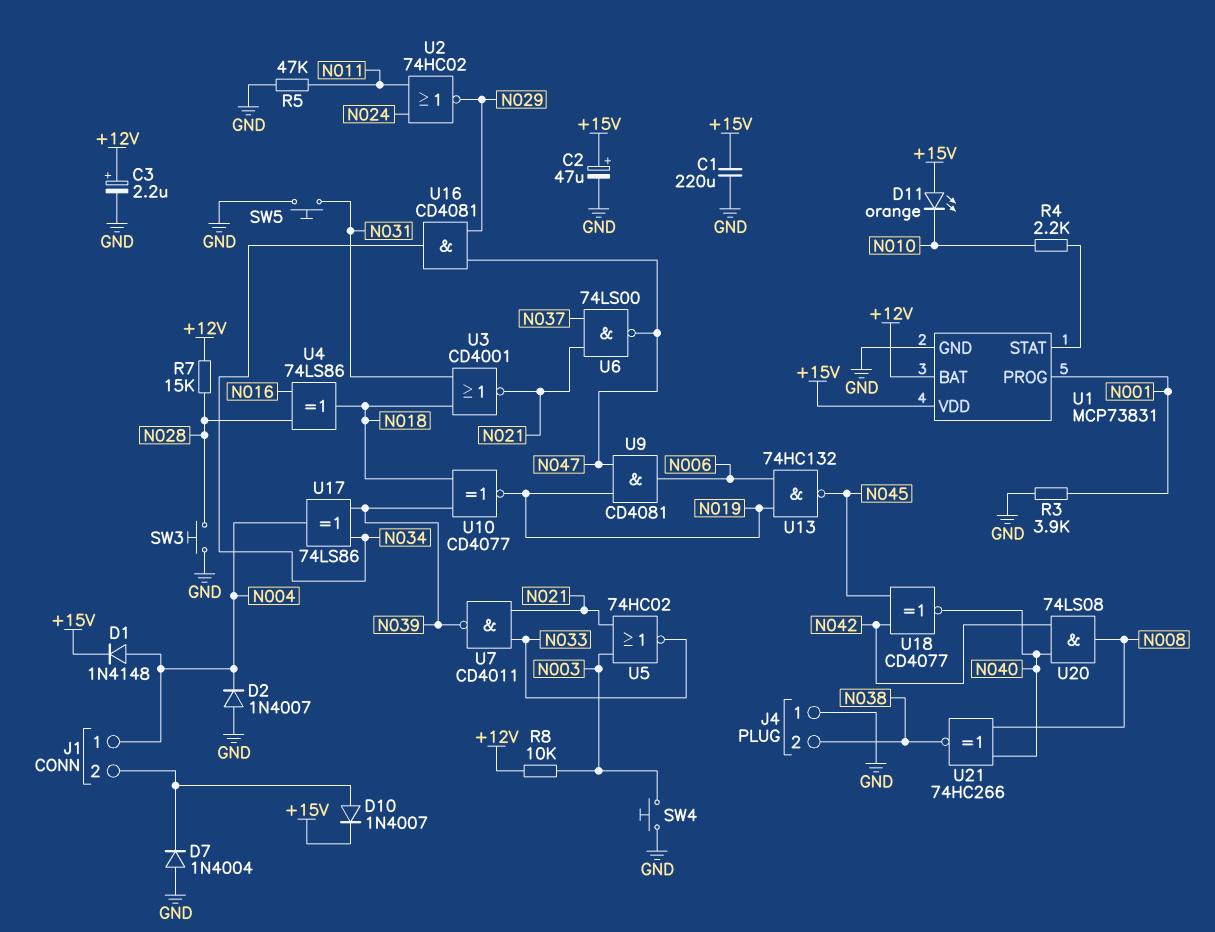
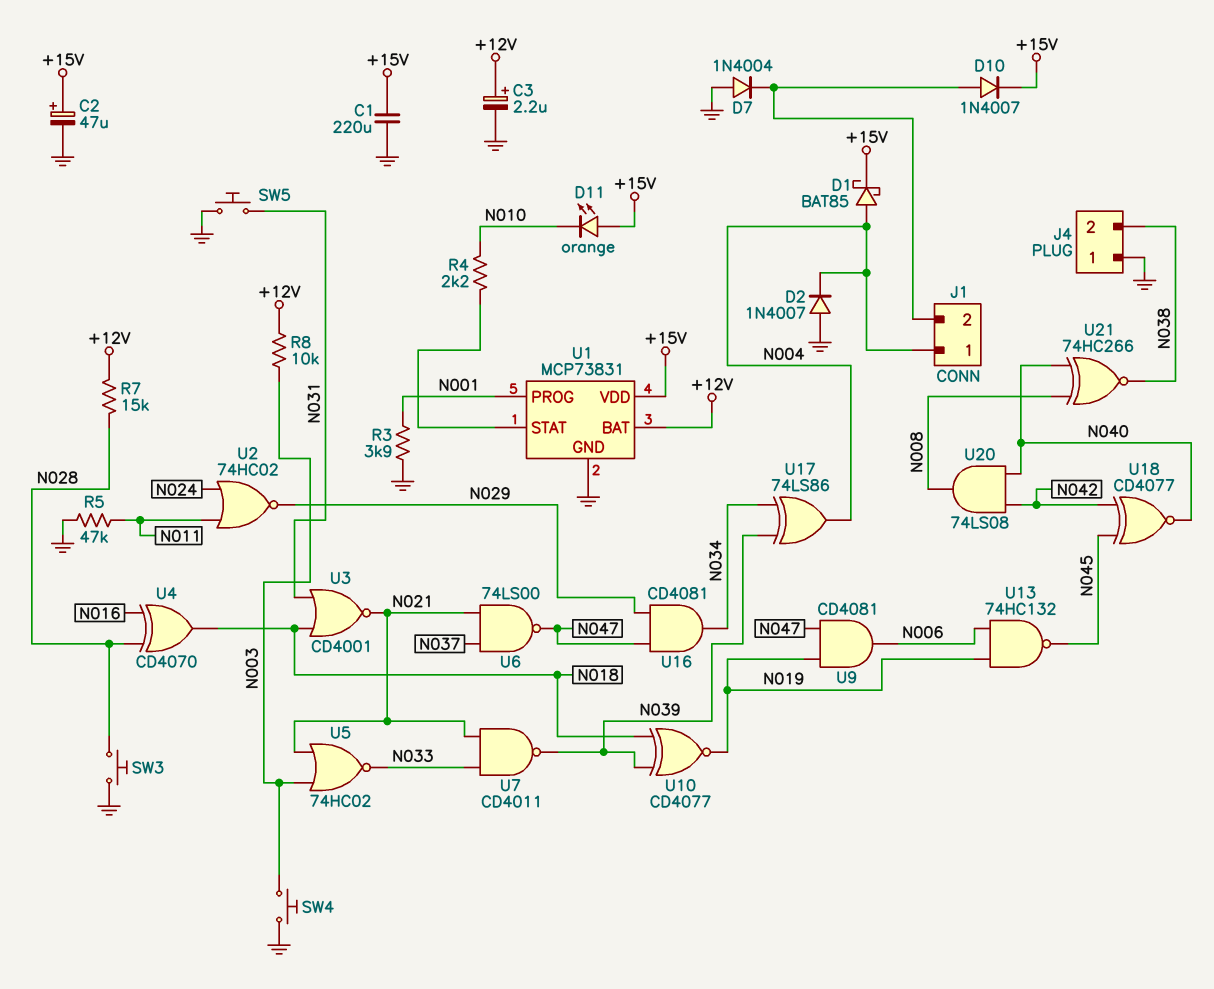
D1: diode 1N4148 (A N004, K +15V) -> schottky BAT85 (A N004, K +15V)
U4: XOR 74LS86 (in N016, in N028, out N018) -> XOR CD4070 (in N016, in N028, out N018)

